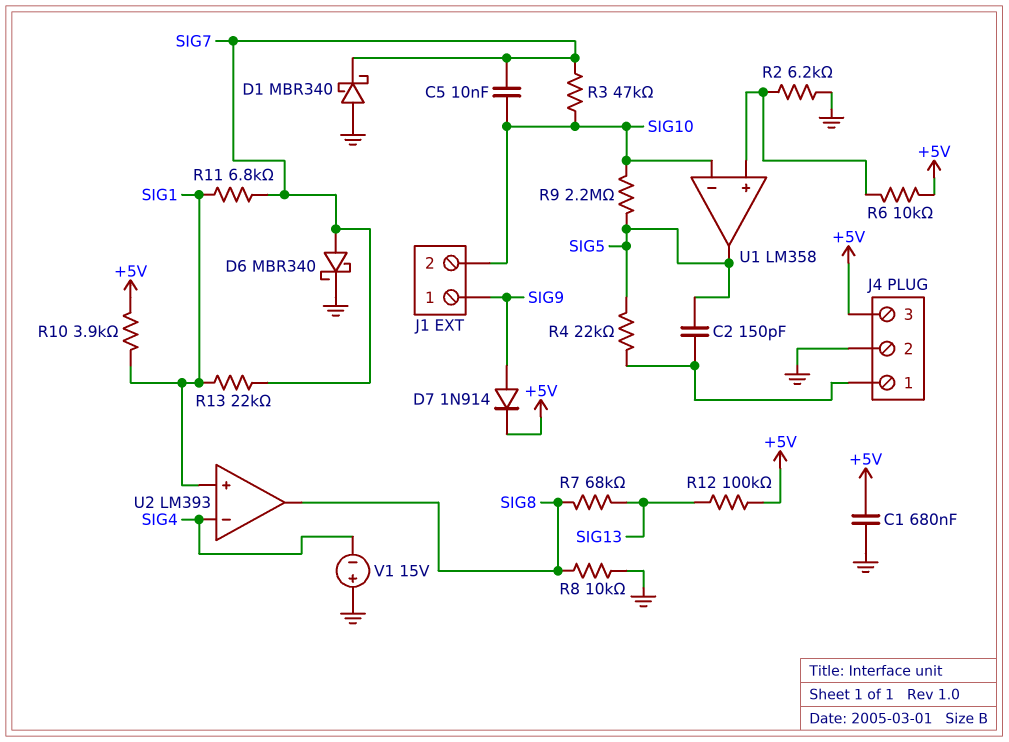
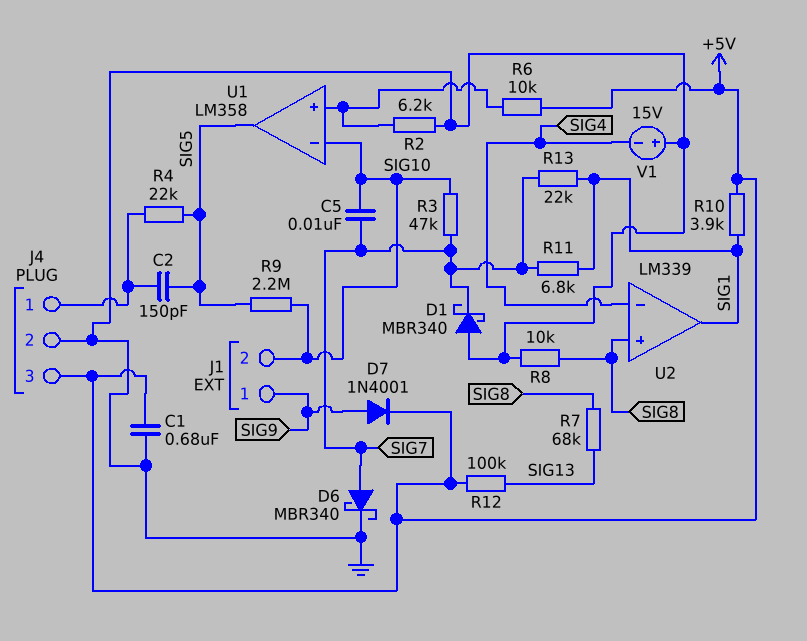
D7: diode 1N914 (A SIG9, K +5V) -> diode 1N4001 (A SIG9, K +5V)
U2: LM393 -> LM339
U2 pin in+: SIG1 -> SIG8
U2 pin out: SIG8 -> SIG1

